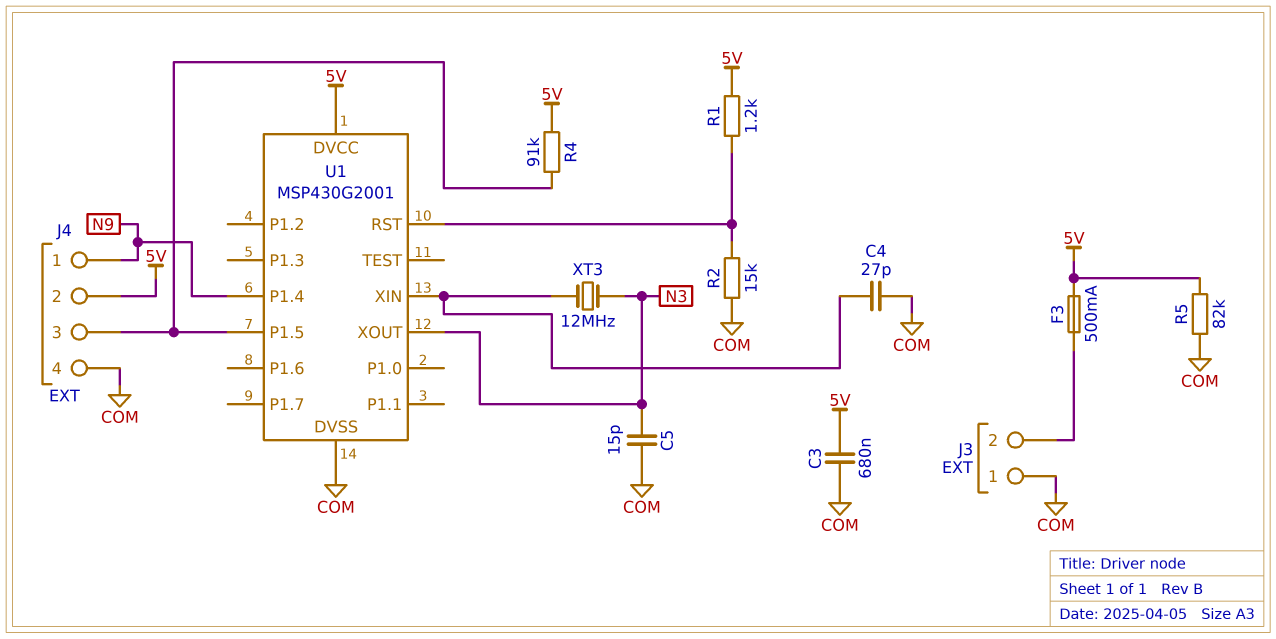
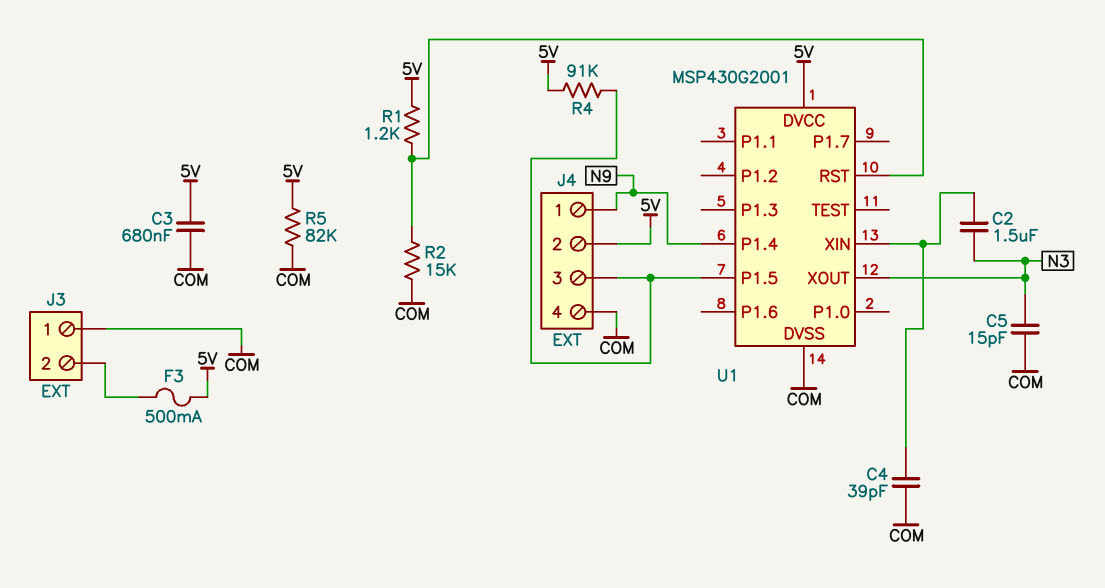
C2: none -> 1.5uF (N3, U1/XIN)
C4: 27pF (COM, U1/XIN) -> 39pF (COM, U1/XIN)
XT3: 12MHz (N3, U1/XIN) -> none

